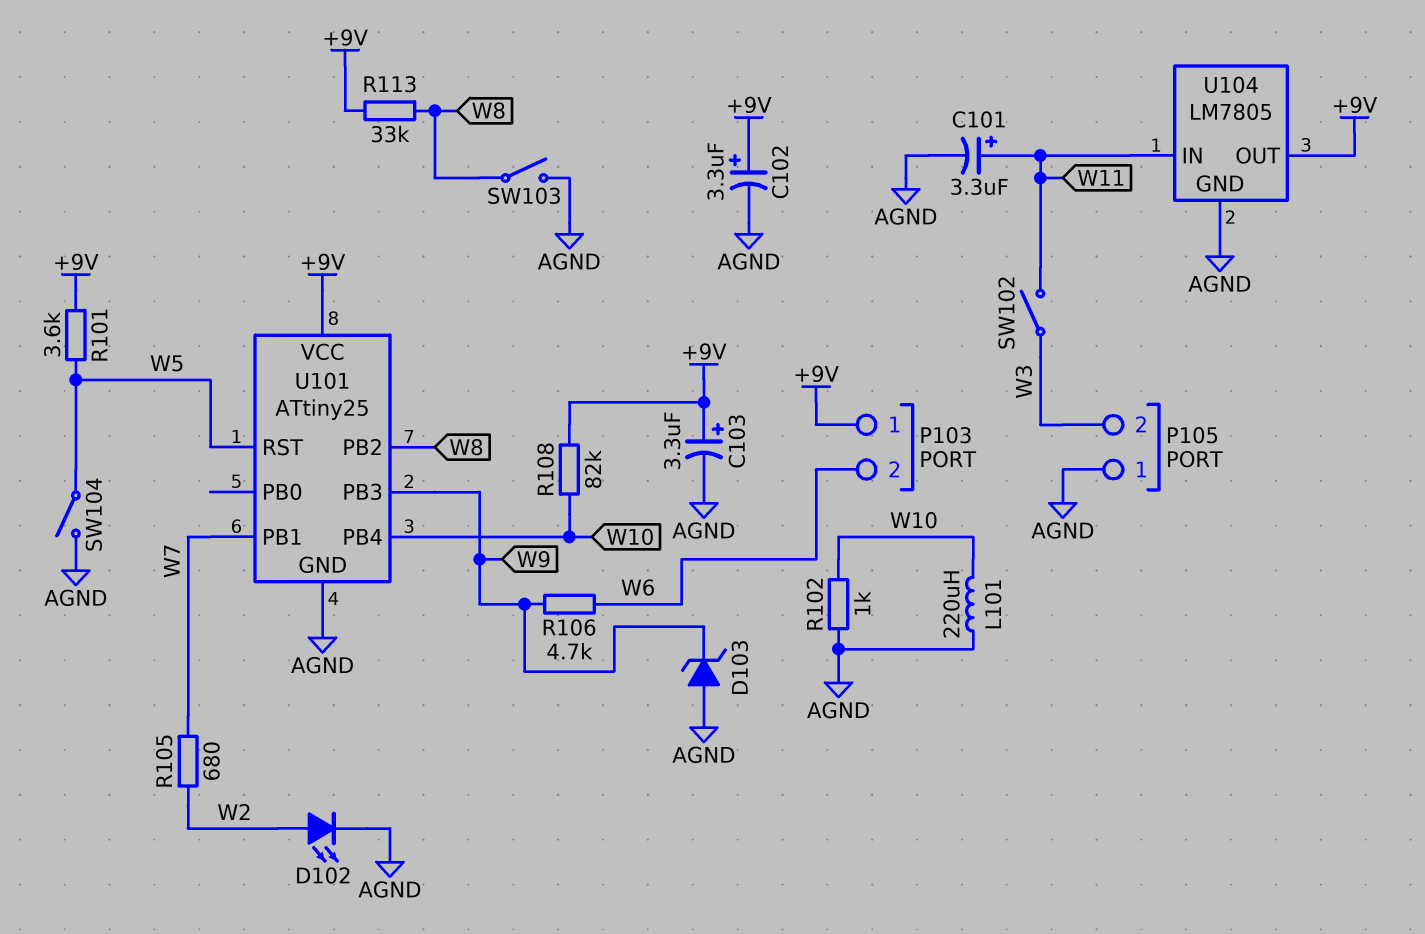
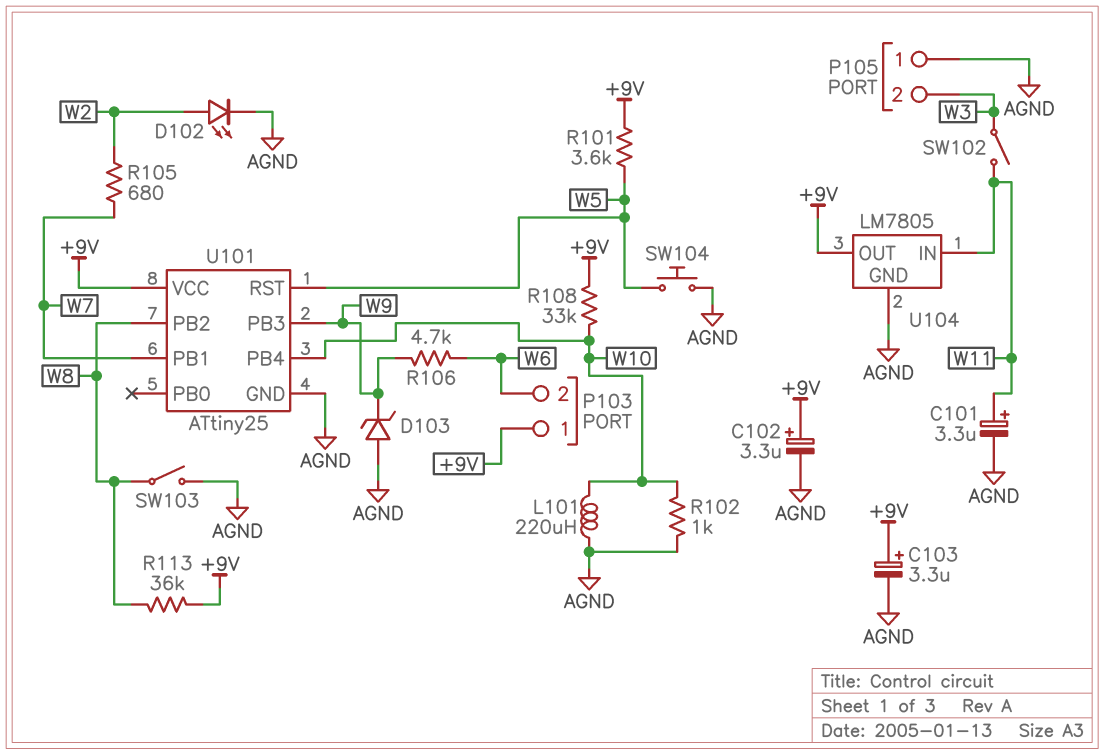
R108: 82k (+9V, W10) -> 33k (+9V, W10)
R113: 33k (+9V, W8) -> 36k (+9V, W8)
SW104: switch (AGND, W5) -> button (AGND, W5)

